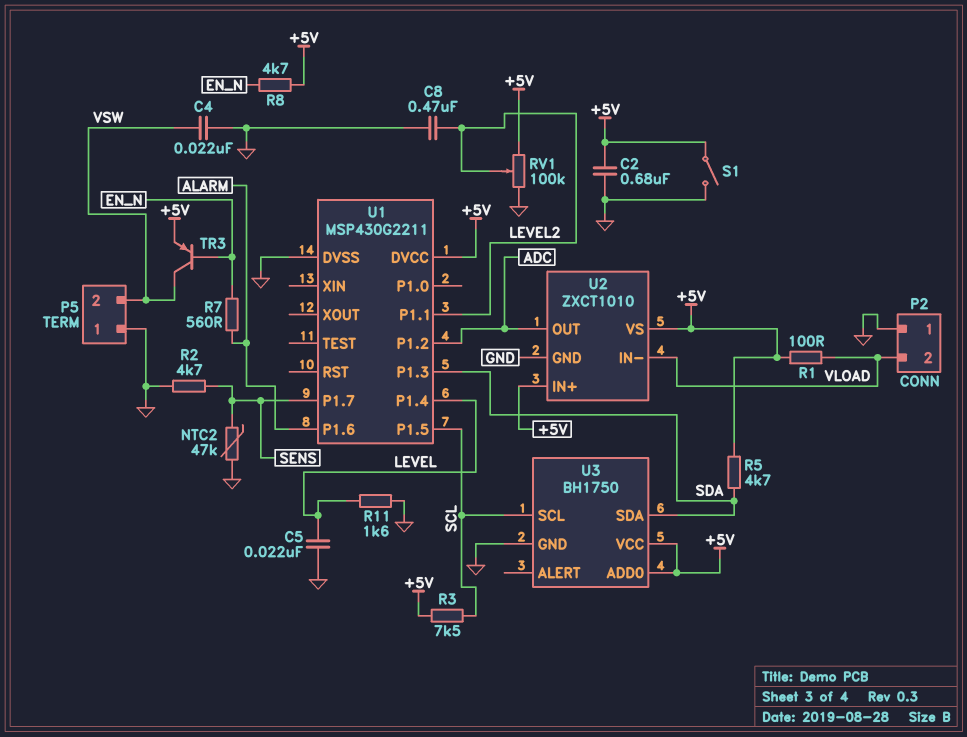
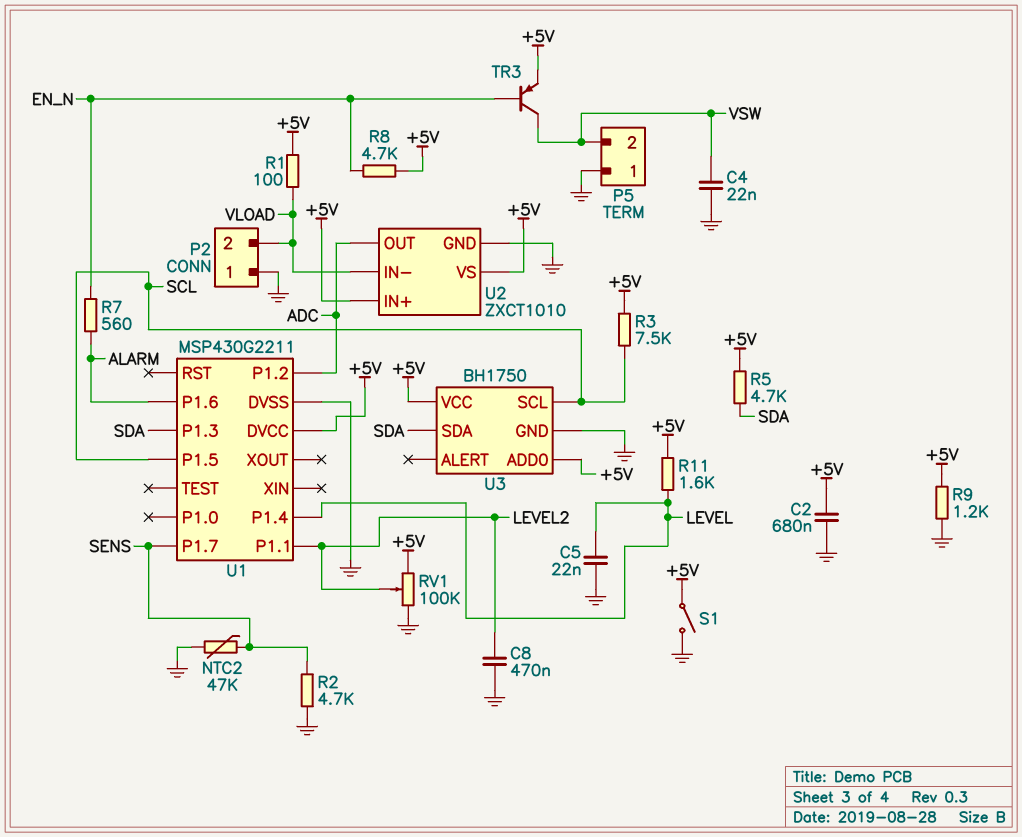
R9: none -> 1.2k (+5V, GND)
R11: 1.6k (GND, LEVEL) -> 1.6k (+5V, LEVEL)

